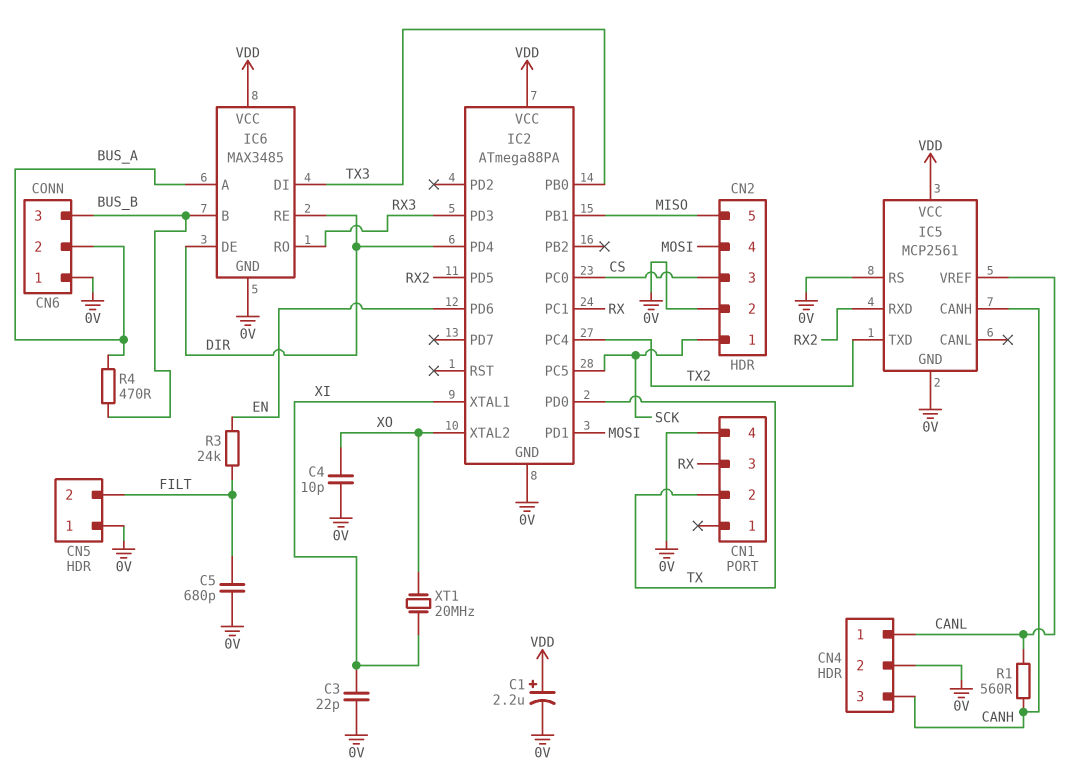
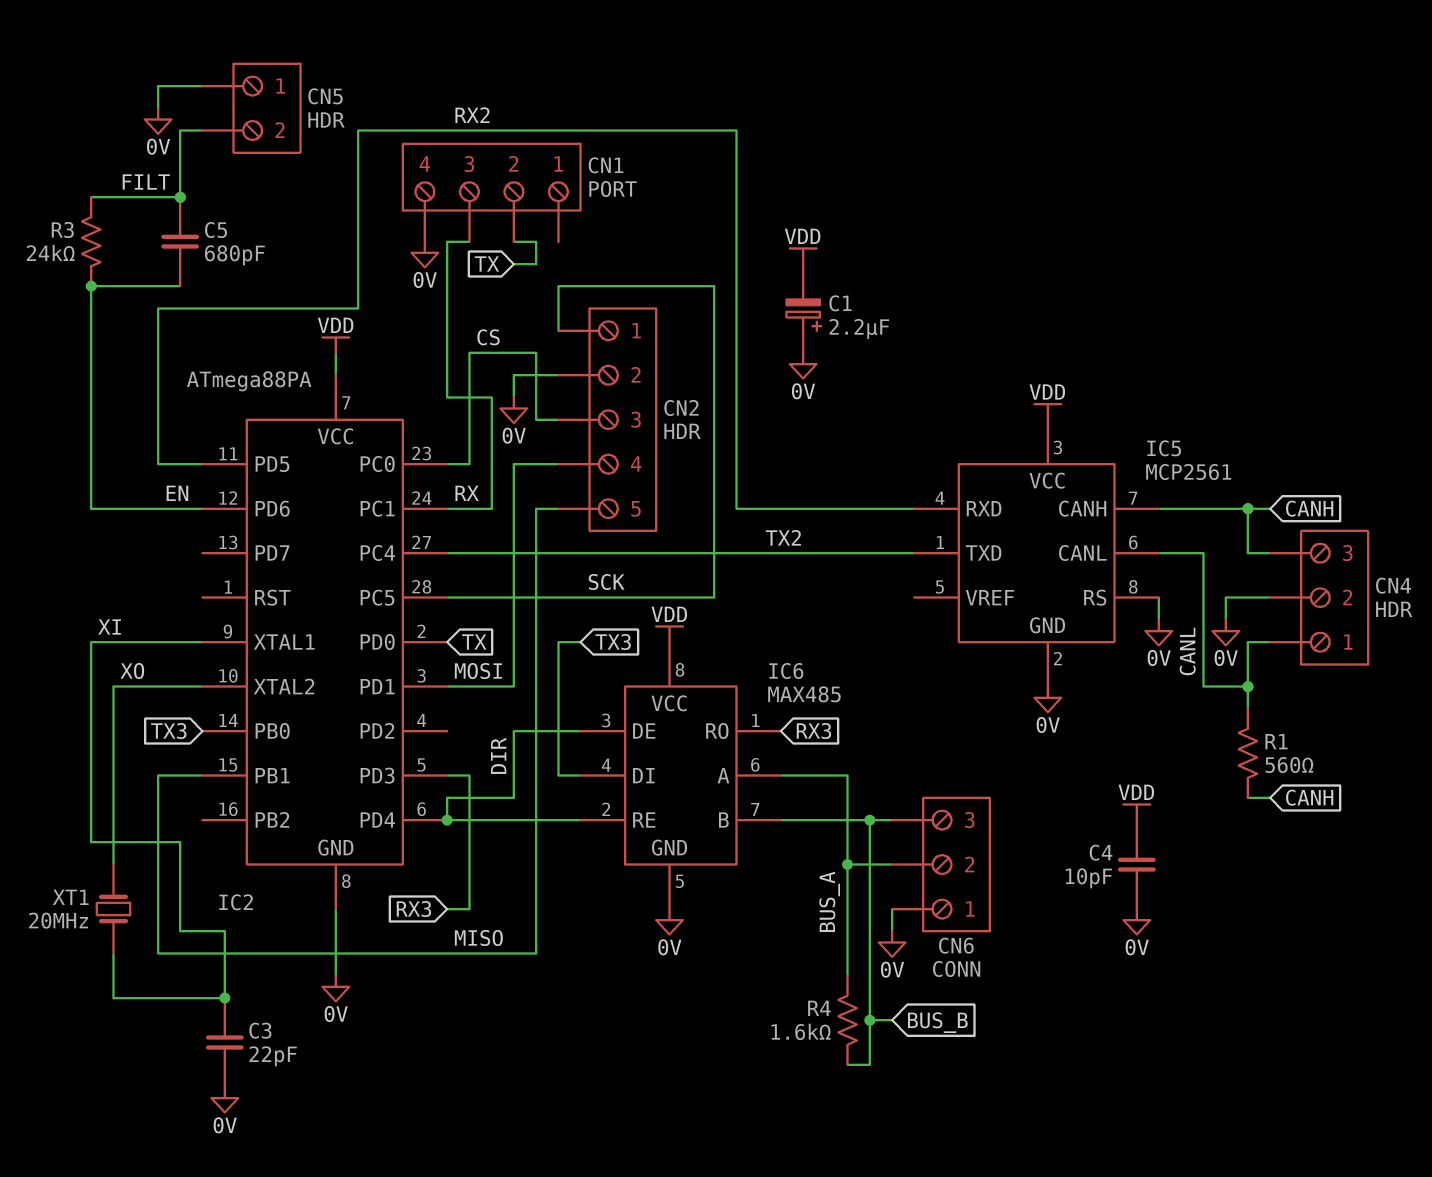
C1: 2.2uF (plus VDD, minus 0V) -> 2.2uF (plus 0V, minus VDD)
C4: 10pF (0V, XO) -> 10pF (0V, VDD)
C5: 680pF (0V, FILT) -> 680pF (EN, FILT)
IC5 pin CANL: none -> CANL
IC5 pin VREF: CANL -> none
IC6: MAX3485 -> MAX485
R4: 470 (BUS_A, BUS_B) -> 1.6k (BUS_A, BUS_B)

